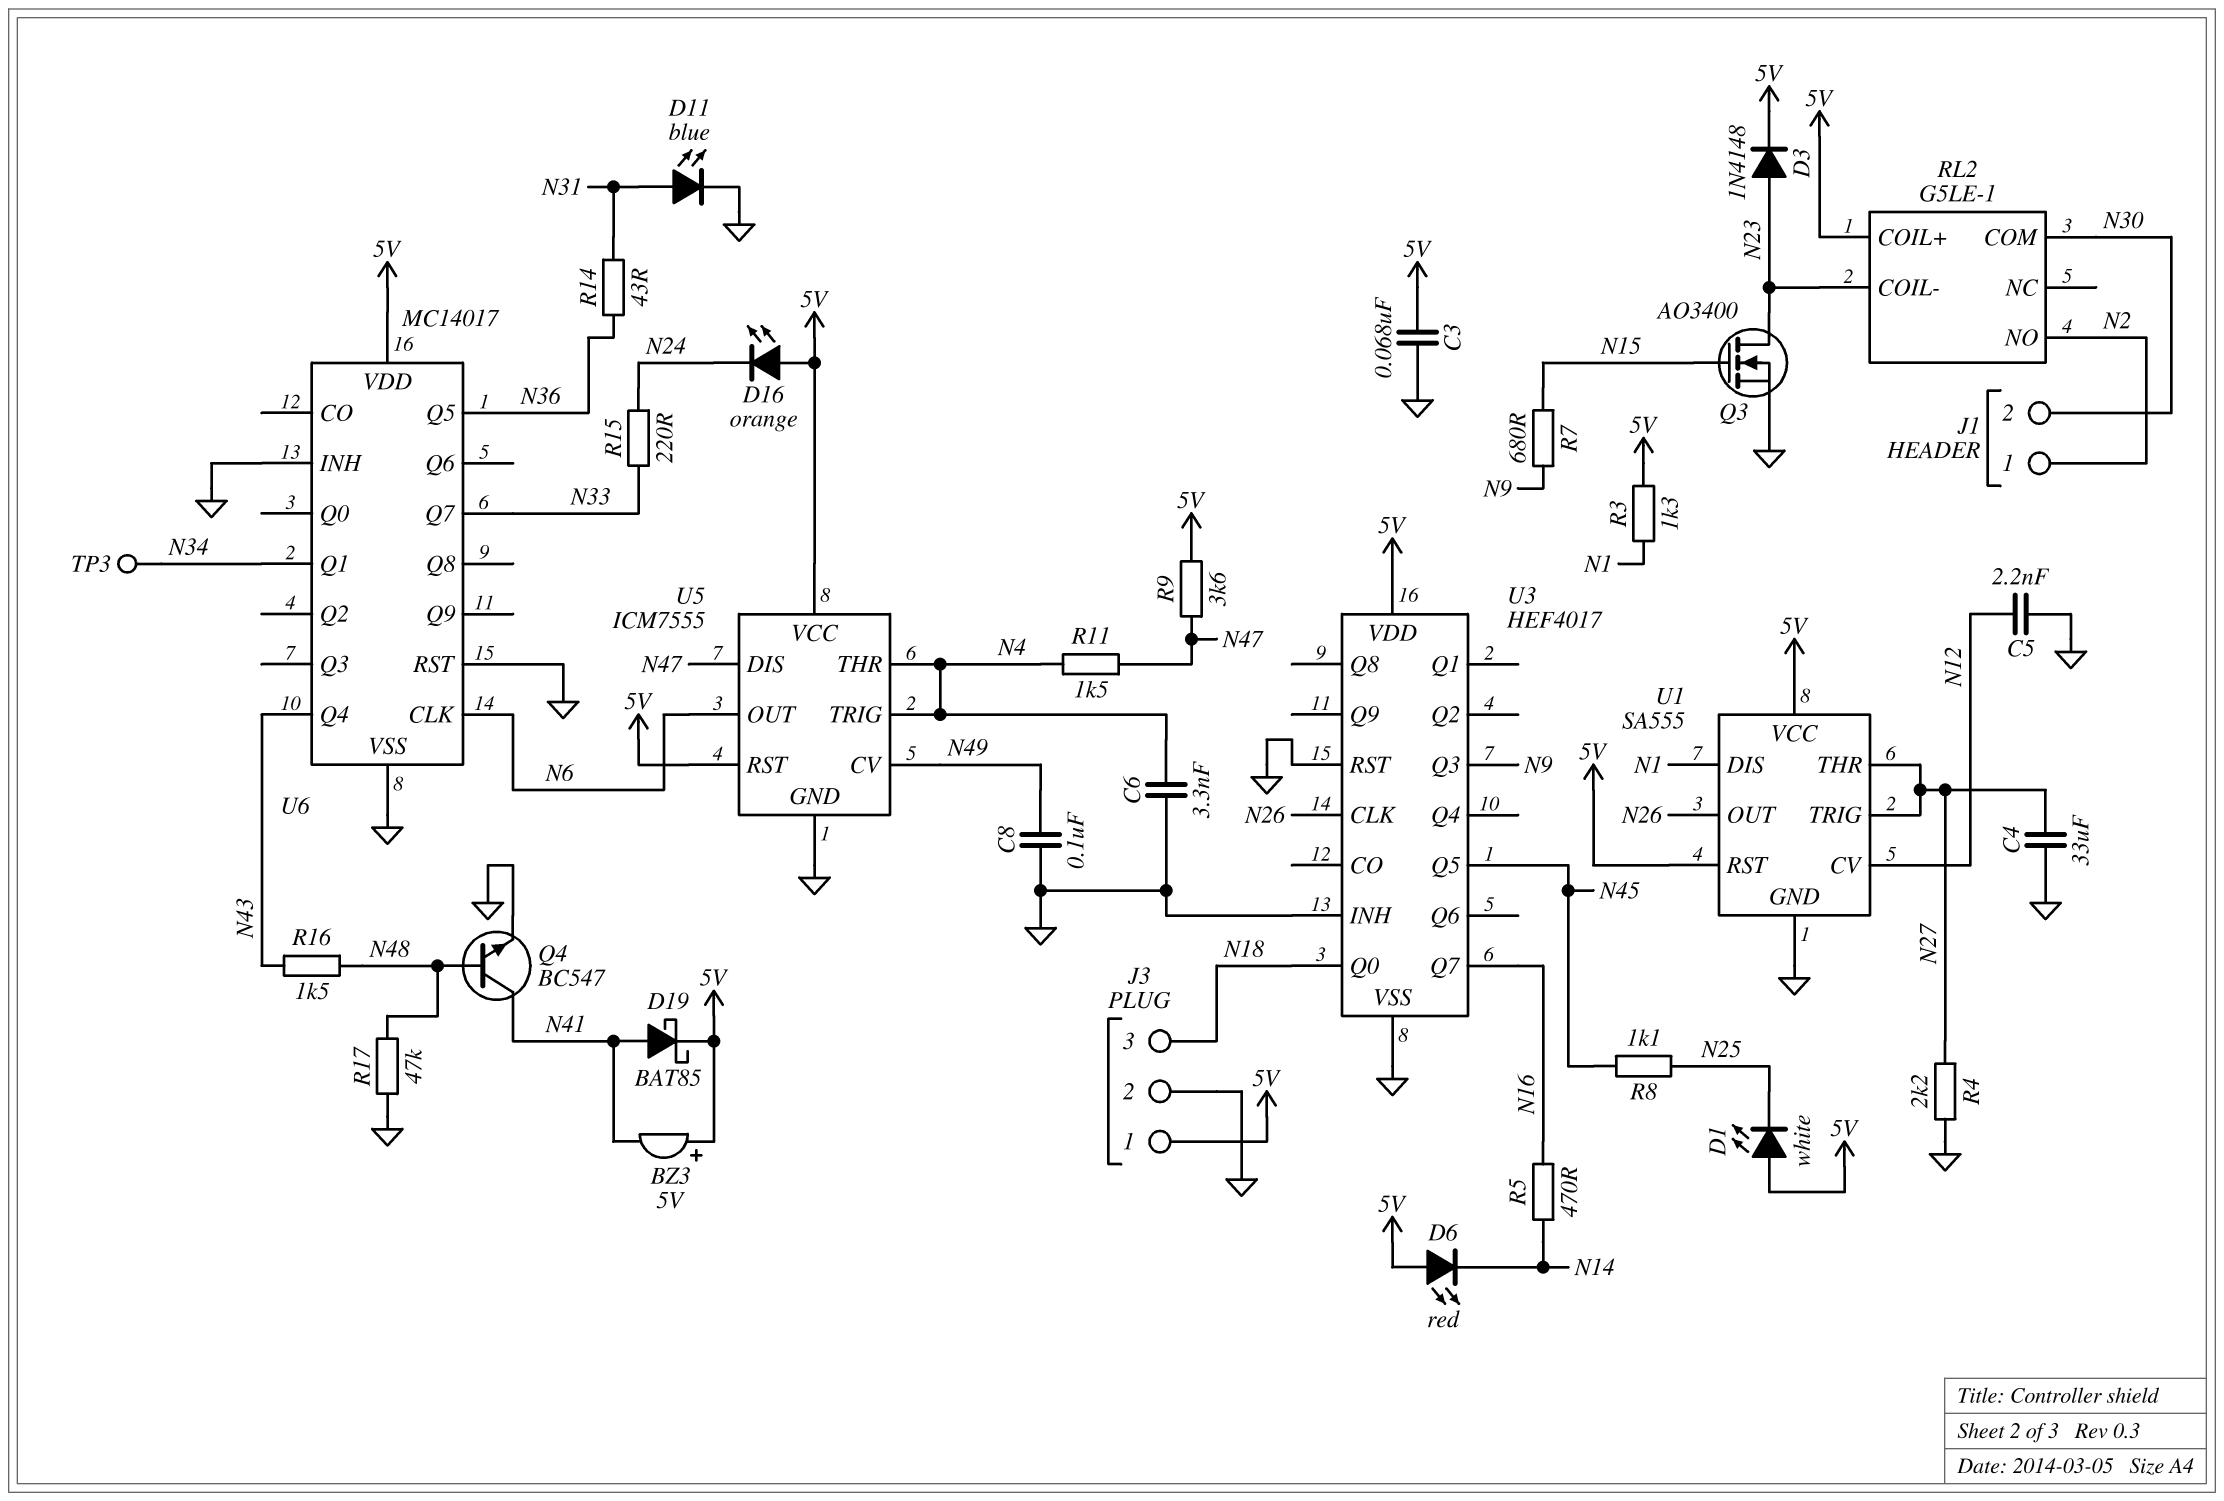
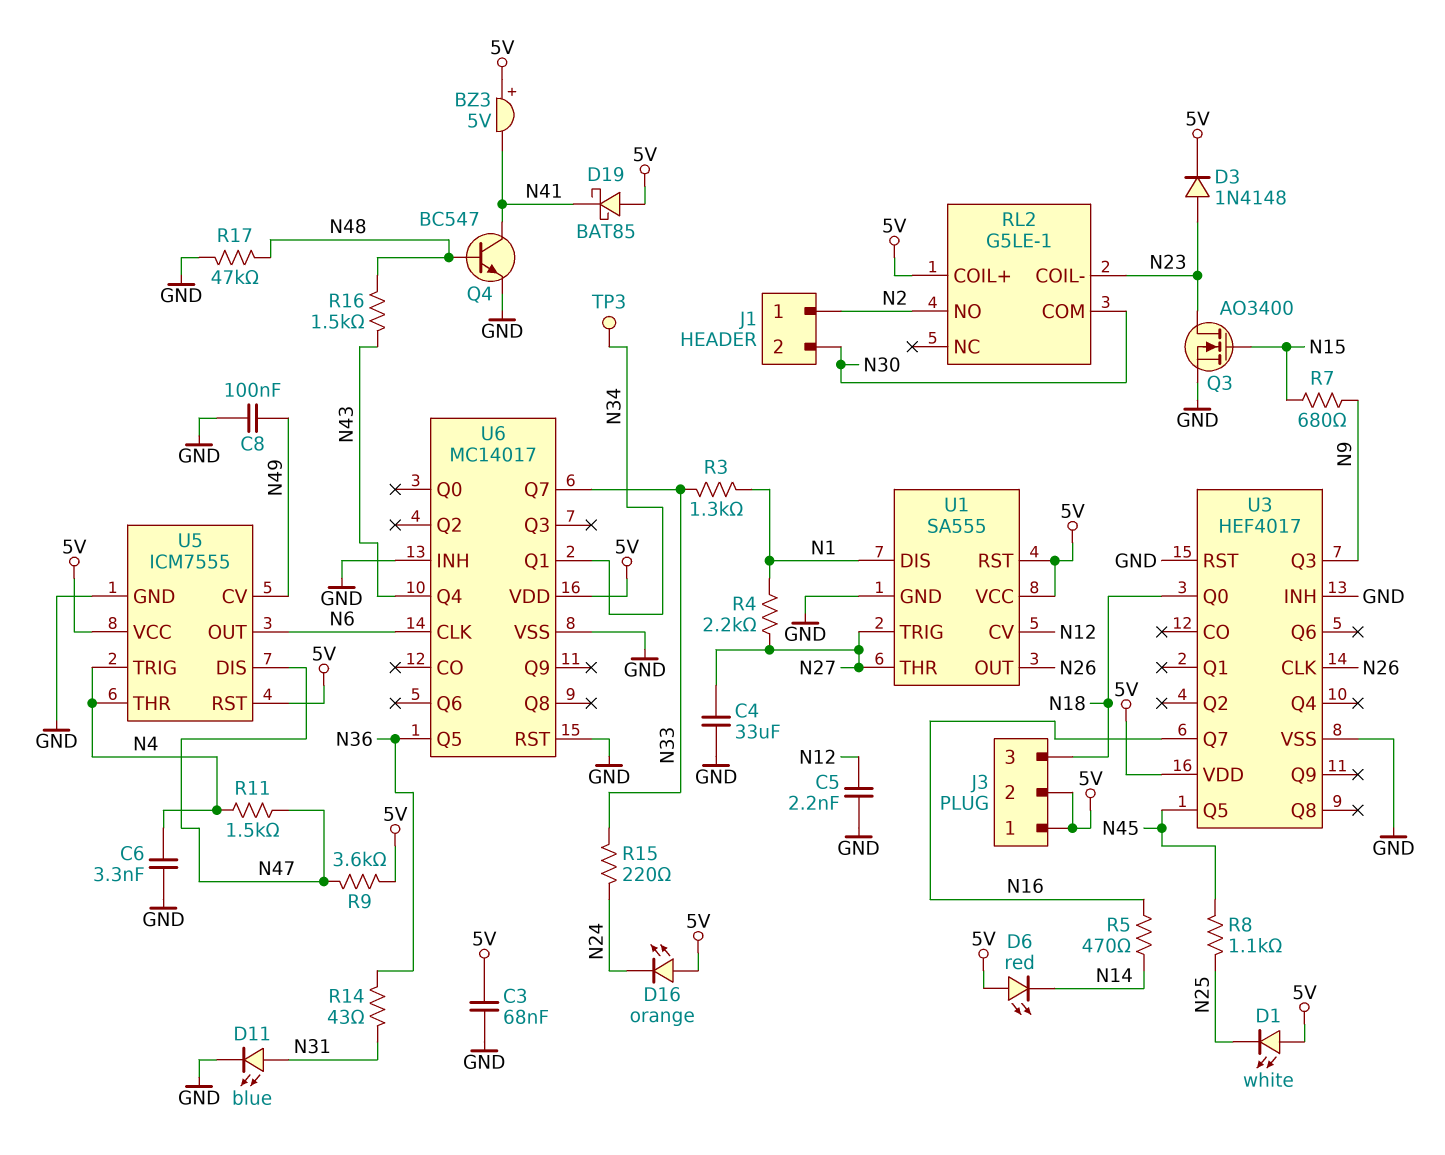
D19: schottky BAT85 (A N41, K 5V) -> schottky BAT85 (A 5V, K N41)
J3 pin 2: GND -> 5V
R3: 1.3k (5V, N1) -> 1.3k (N1, N33)
R4: 2.2k (GND, N27) -> 2.2k (N1, N27)

